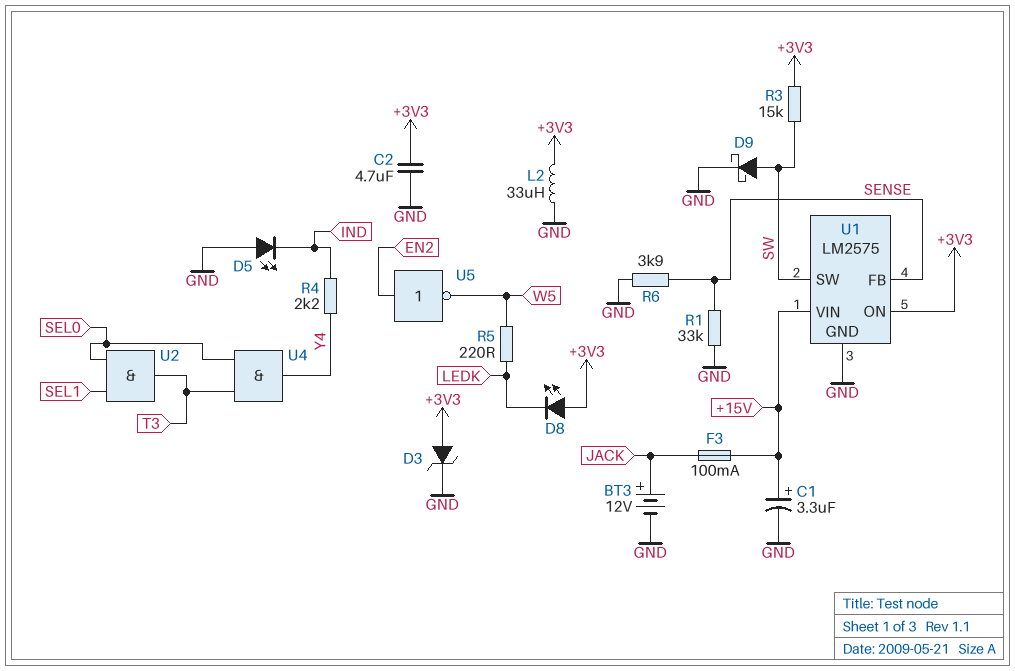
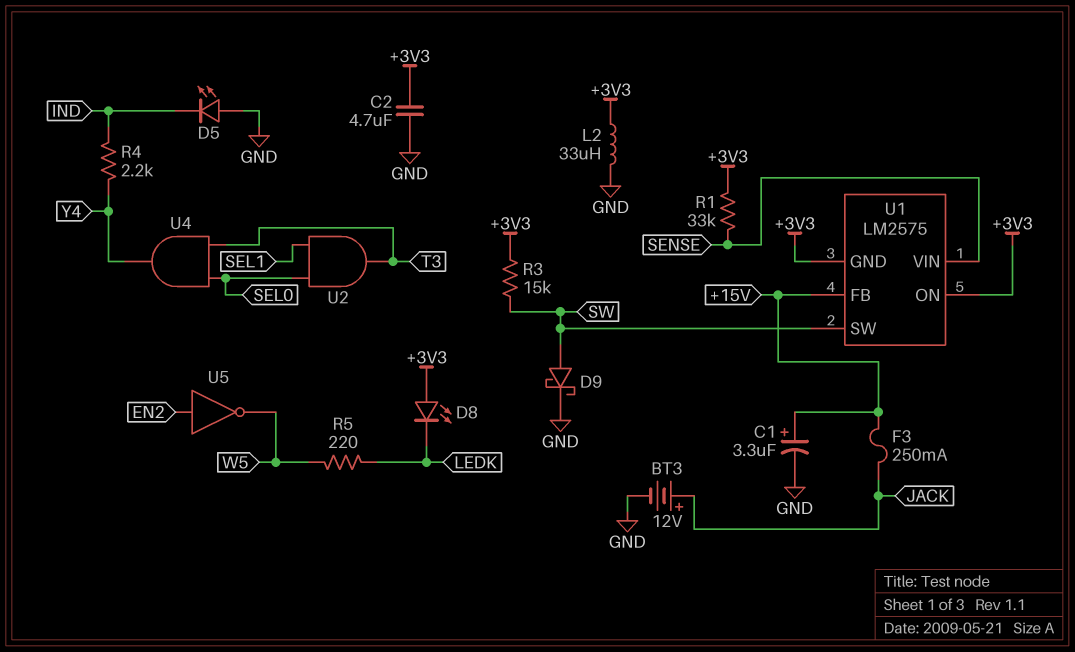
D3: zener (A +3V3, K GND) -> none
F3: 100mA (+15V, JACK) -> 250mA (+15V, JACK)
R1: 33k (GND, SENSE) -> 33k (+3V3, SENSE)
R6: 3.9k (GND, SENSE) -> none
U1 pin FB: SENSE -> +15V
U1 pin GND: GND -> +3V3
U1 pin VIN: +15V -> SENSE

